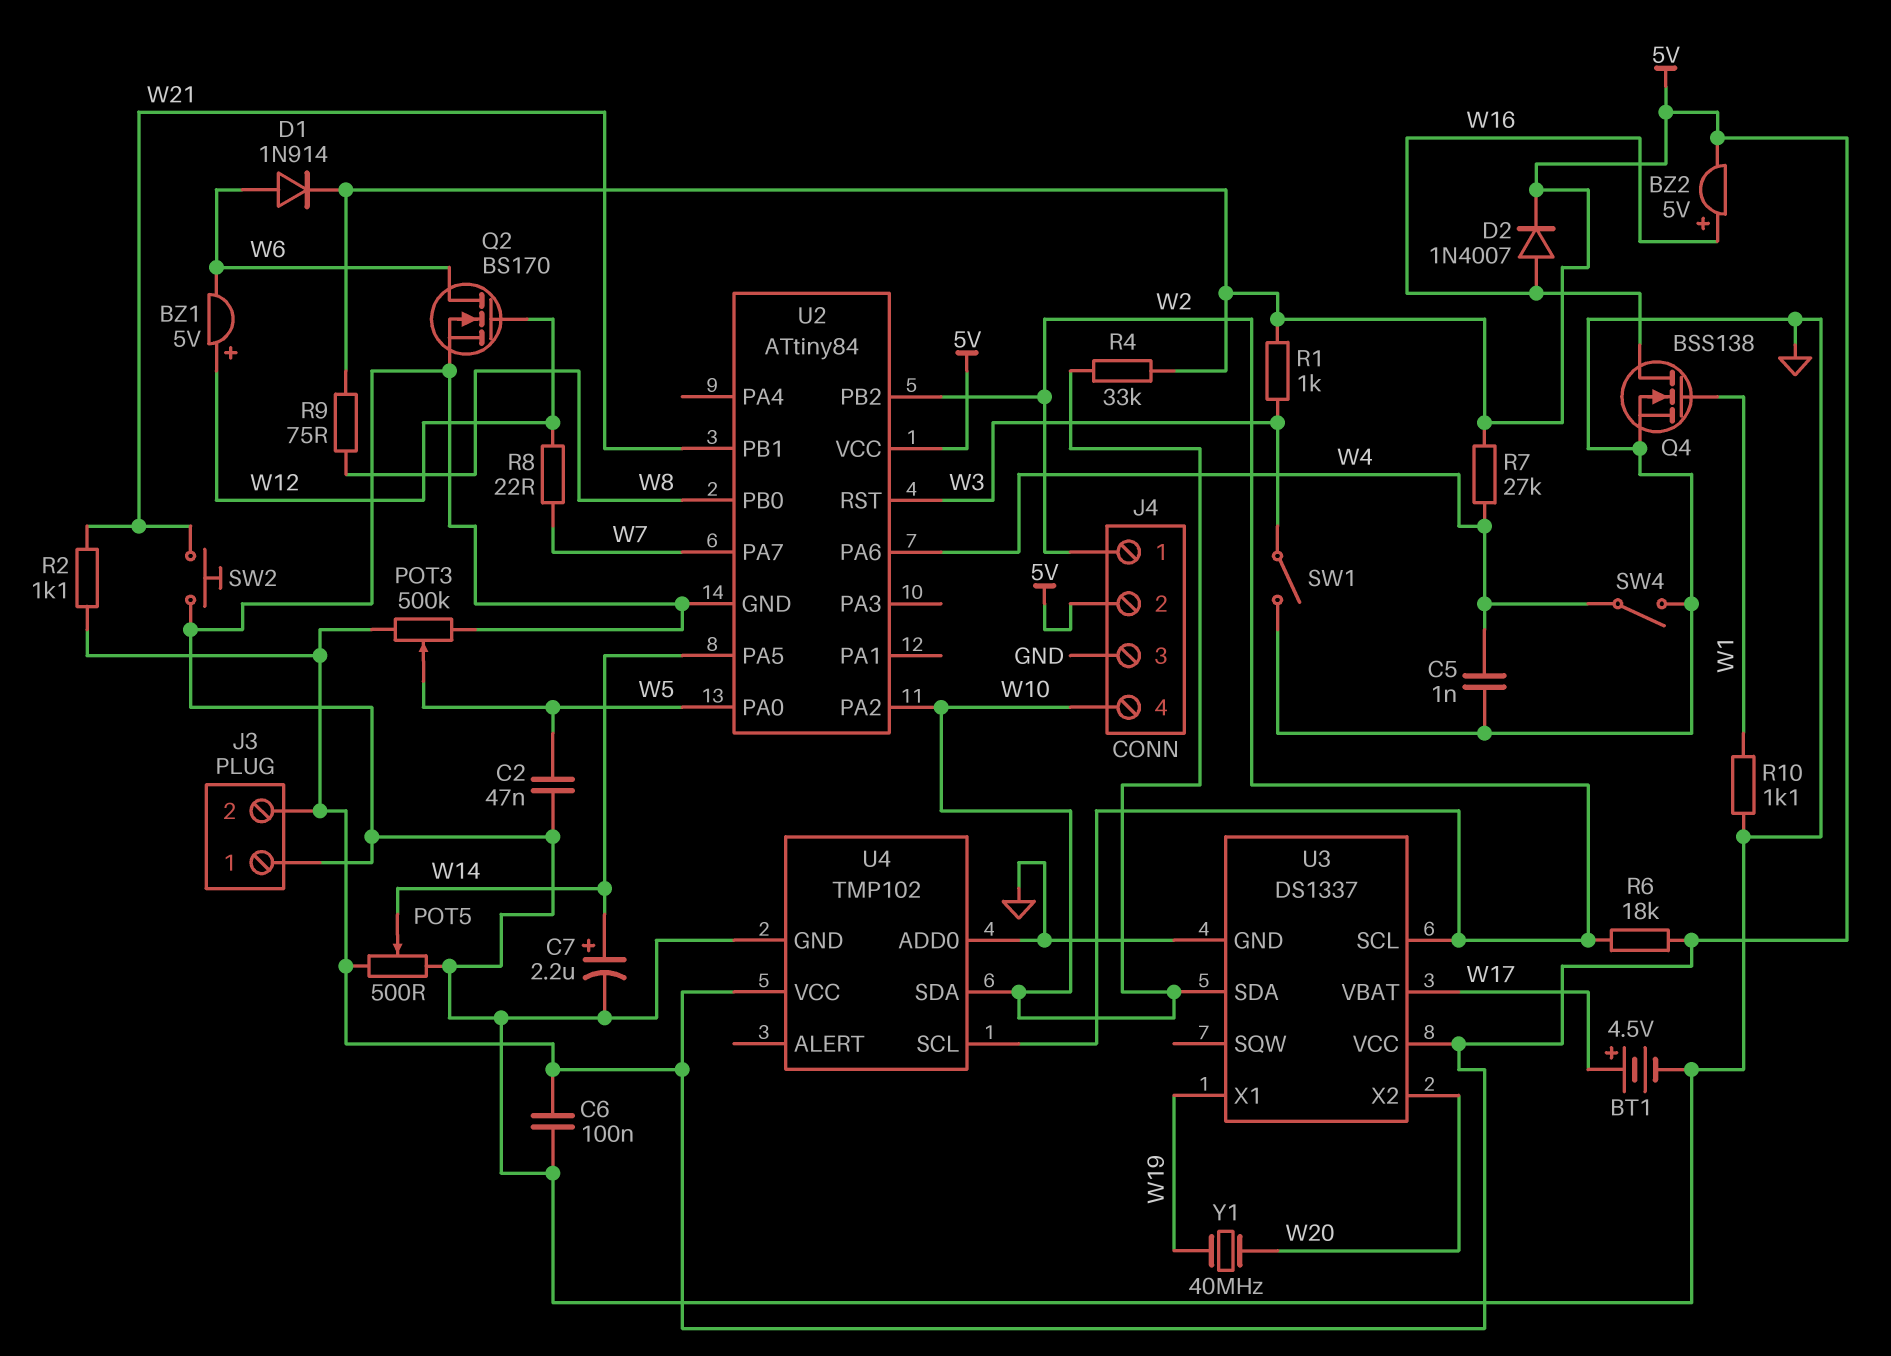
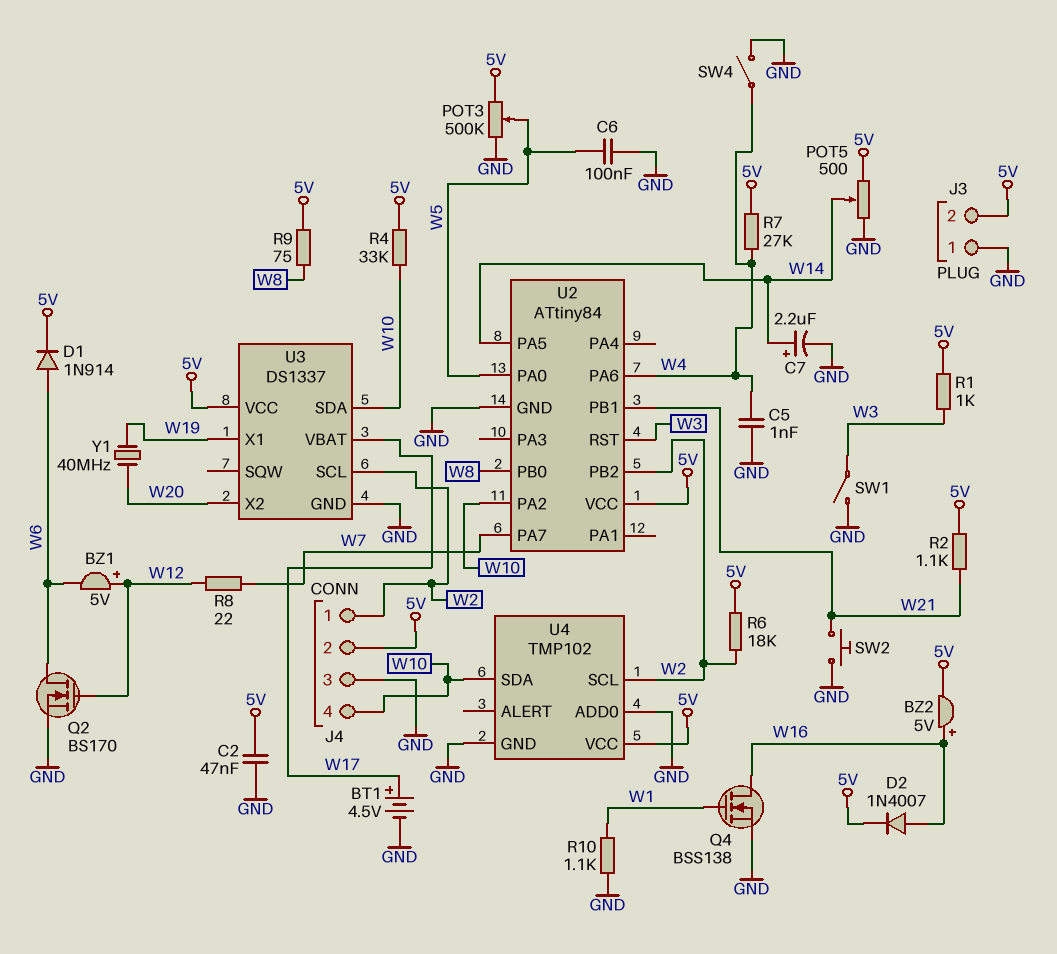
C2: 47nF (GND, W5) -> 47nF (5V, GND)
C6: 100nF (5V, GND) -> 100nF (GND, W5)

